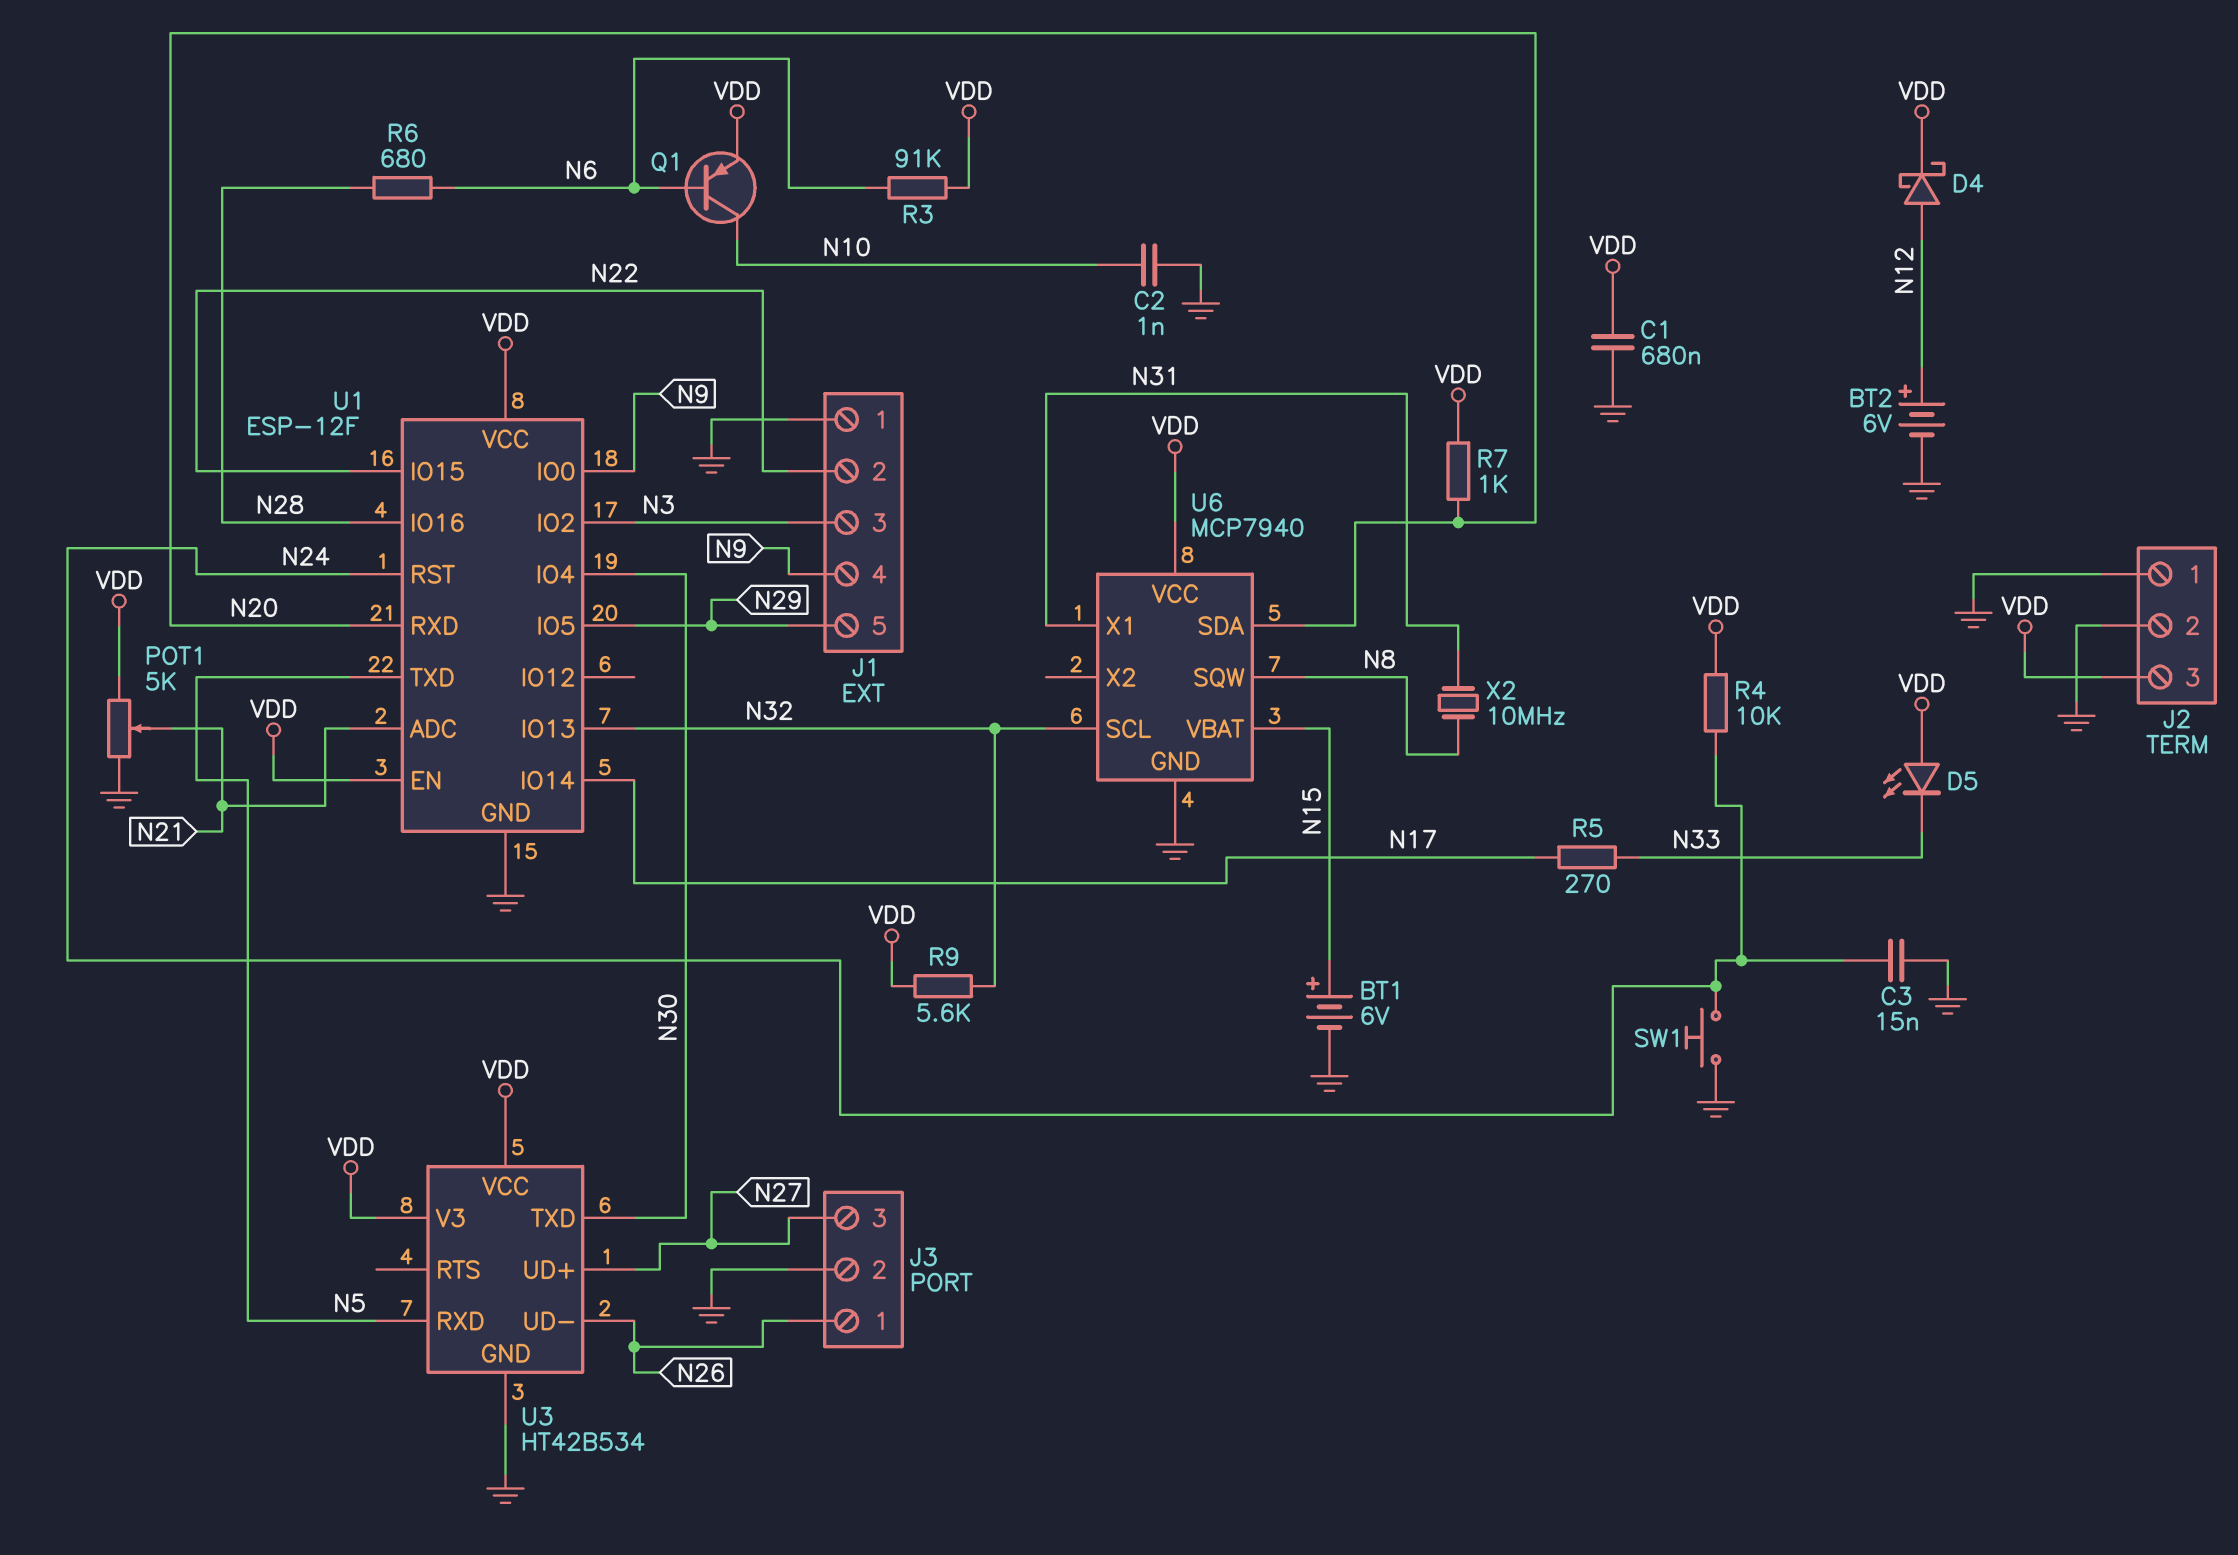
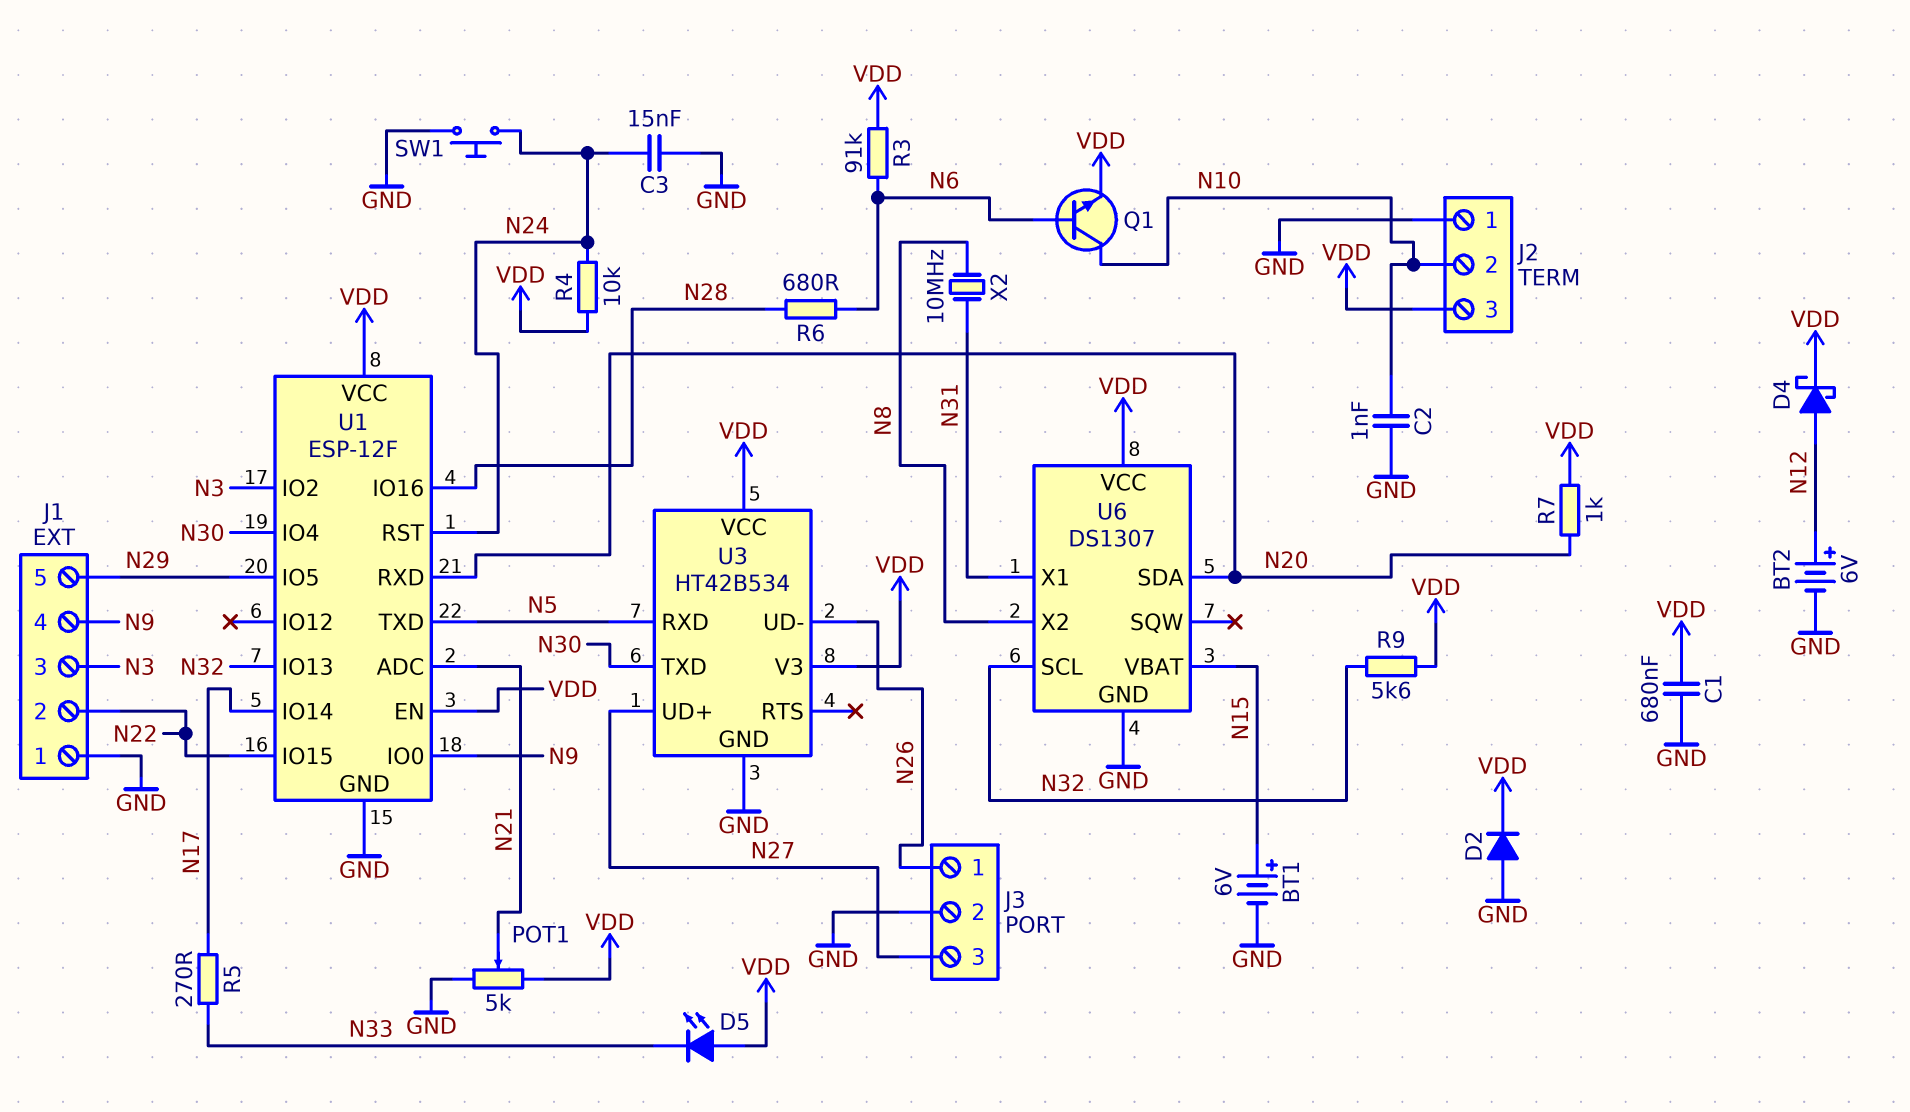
D2: none -> diode (A GND, K VDD)
J2 pin 2: GND -> N10
Q1: PNP (B N6, C N10, E VDD) -> NPN (B N6, C N10, E VDD)
U6: MCP7940 -> DS1307
U6 pin SQW: N8 -> none
U6 pin X2: none -> N8

